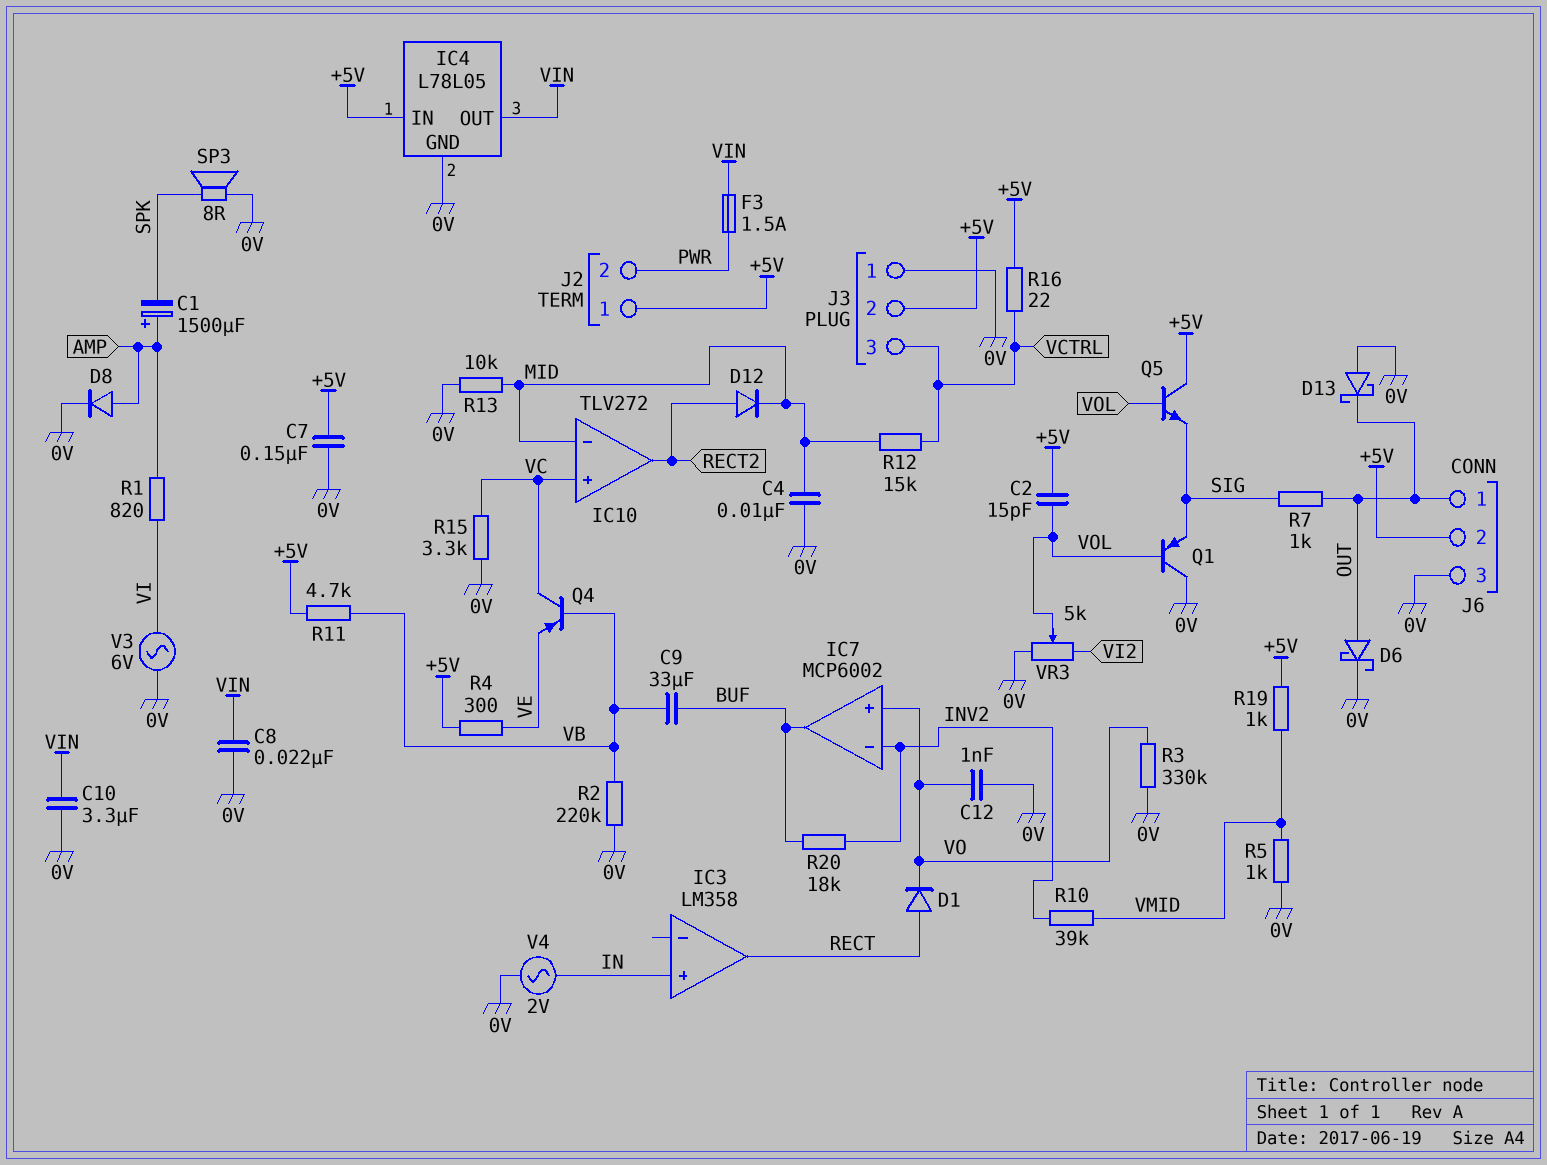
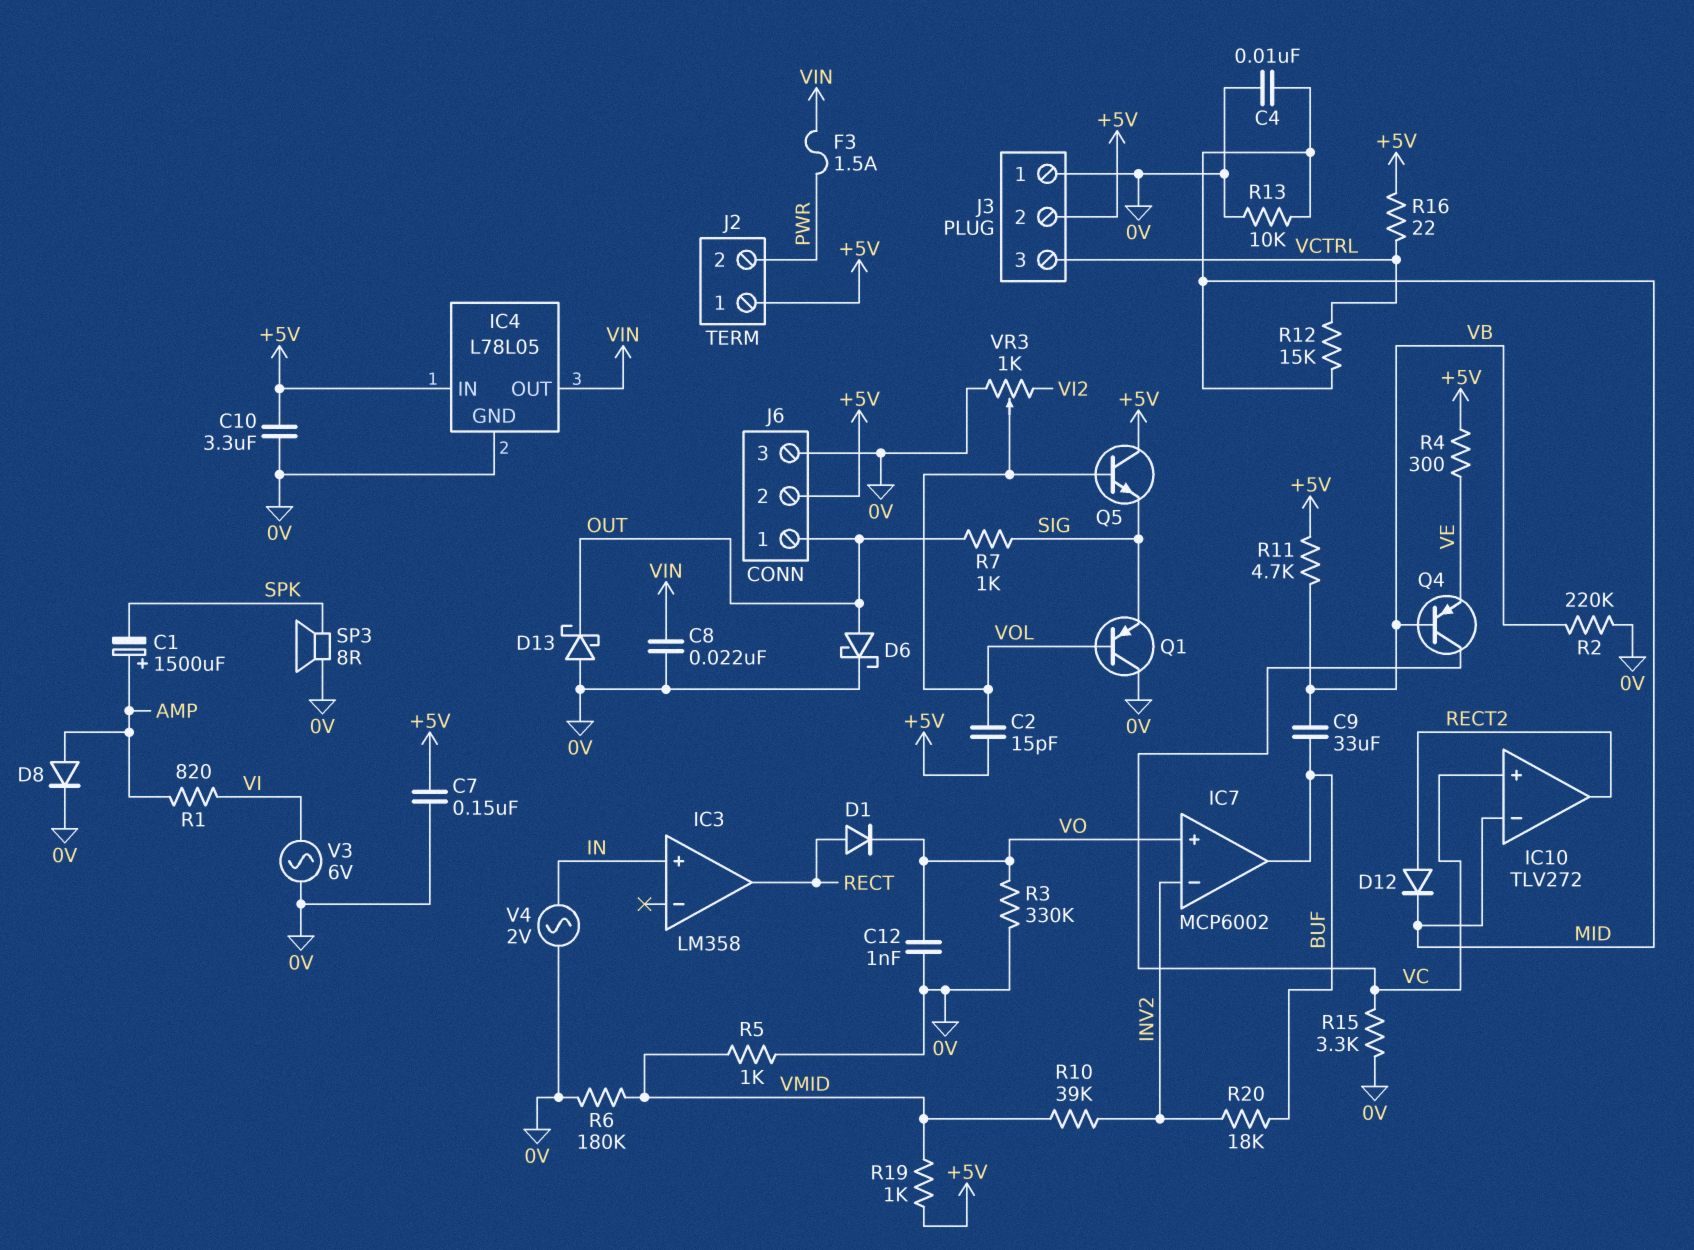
C10: 3.3uF (0V, VIN) -> 3.3uF (+5V, 0V)
R6: none -> 180k (0V, VMID)
VR3: 5k (0V, VI2, wiper VOL) -> 1k (0V, VI2, wiper VOL)

